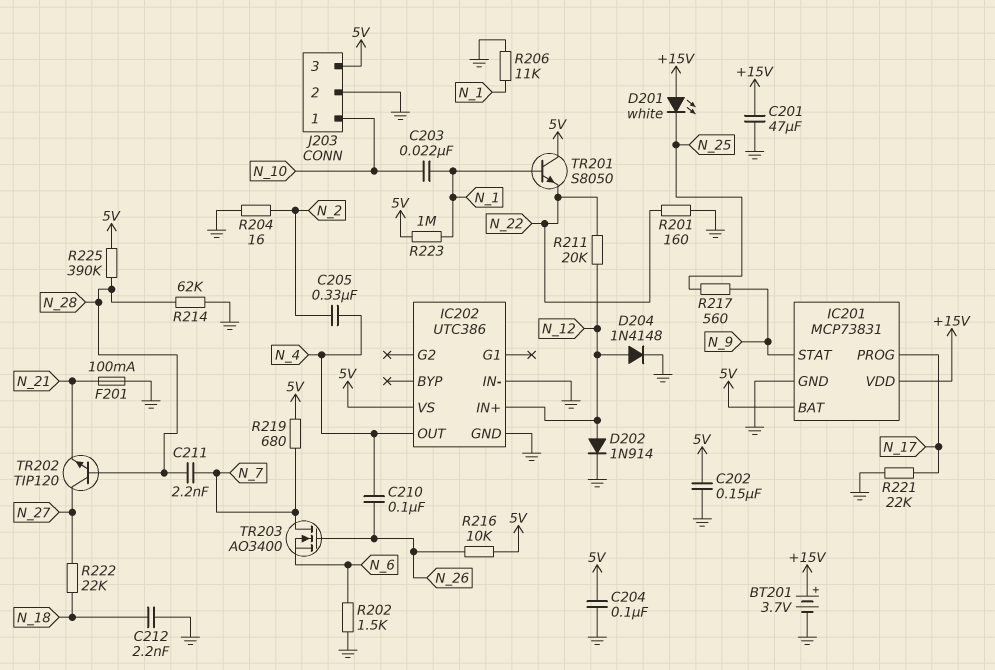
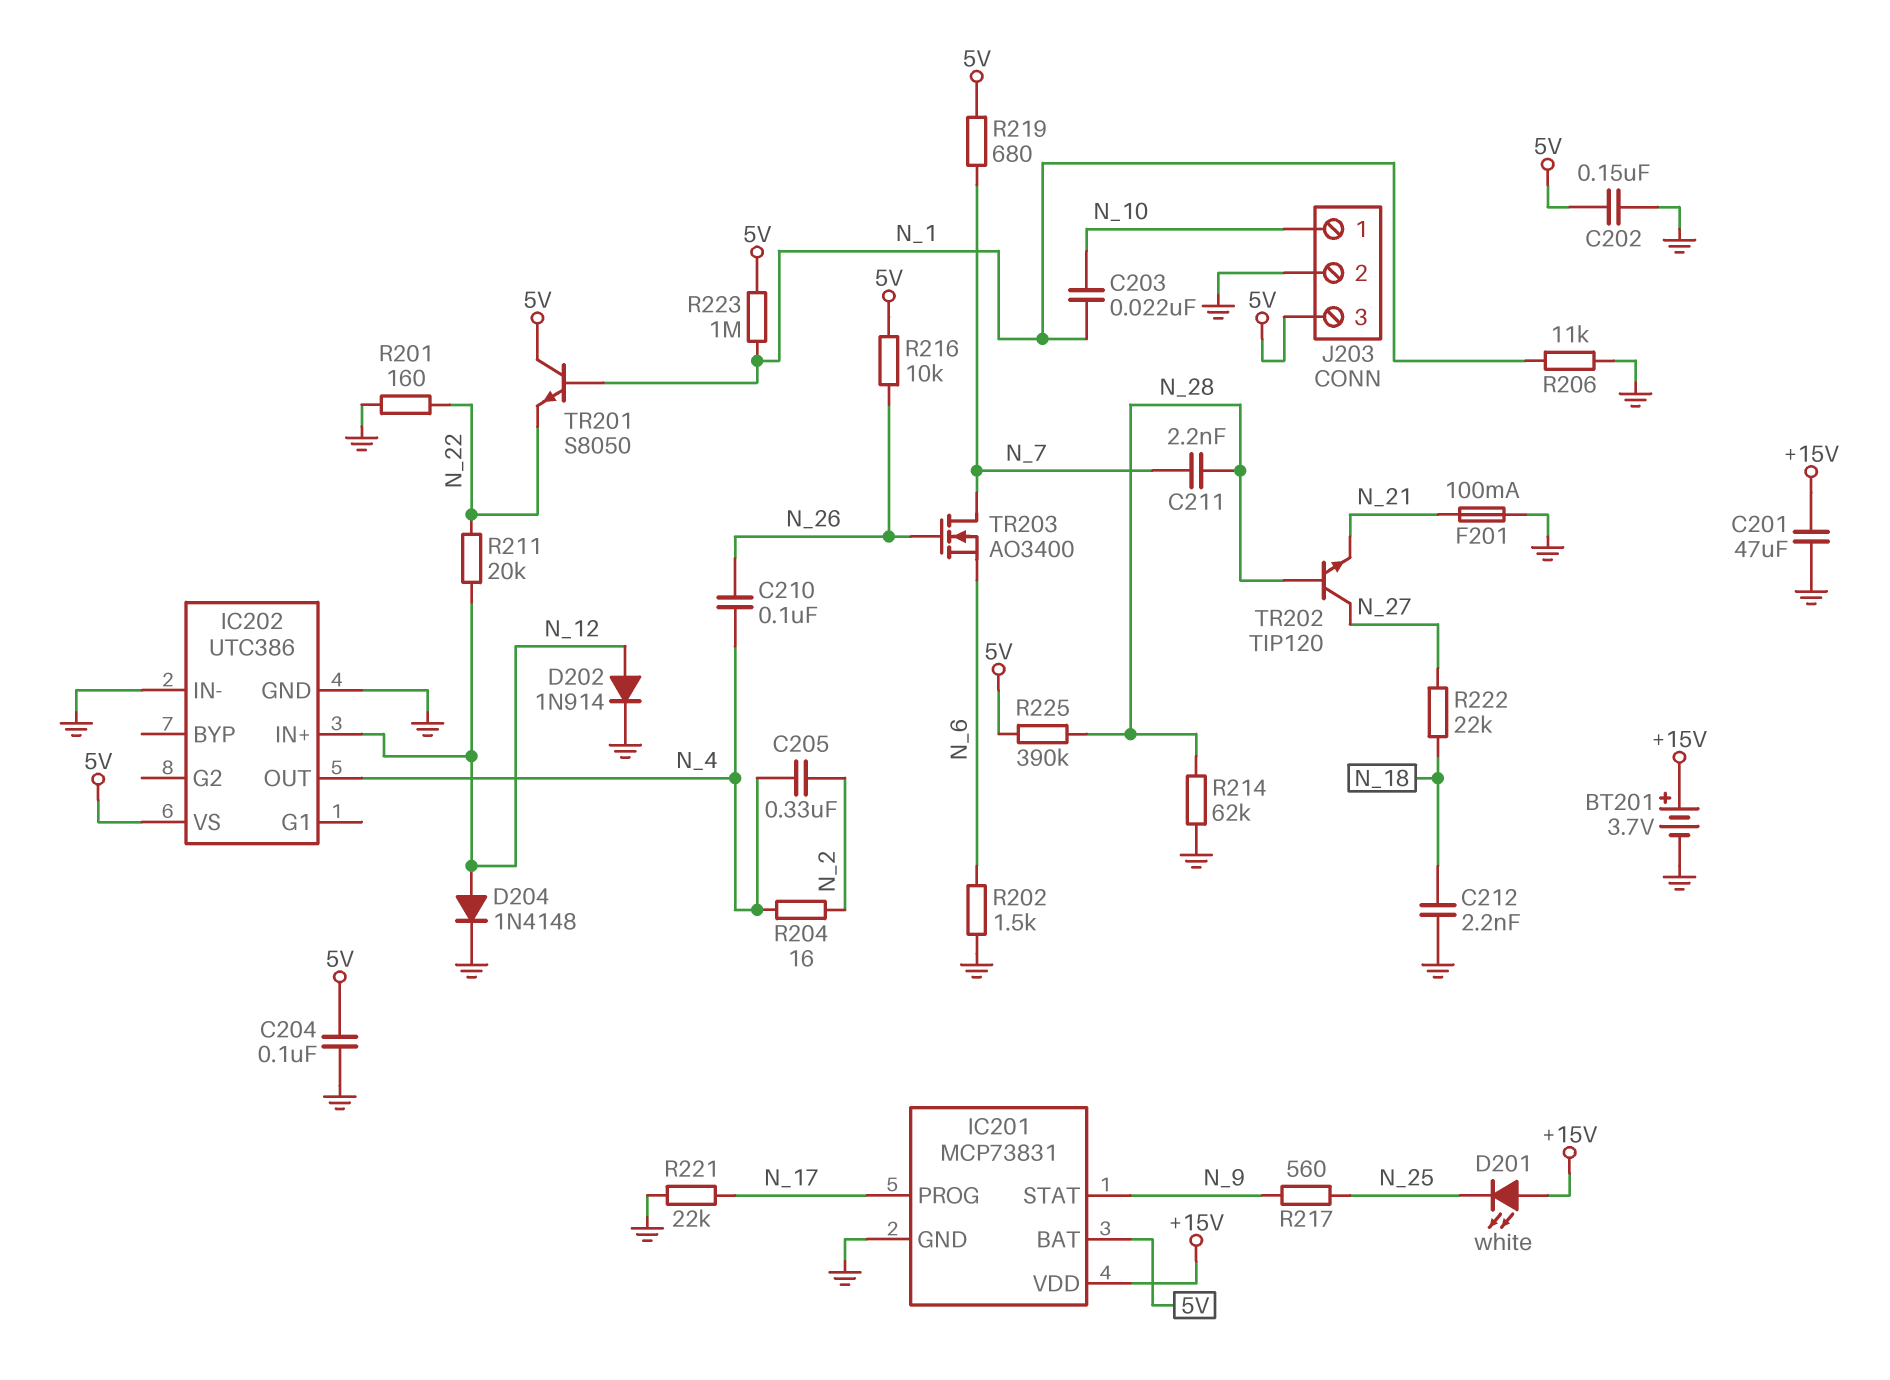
R204: 16 (GND, N_2) -> 16 (N_2, N_4)

